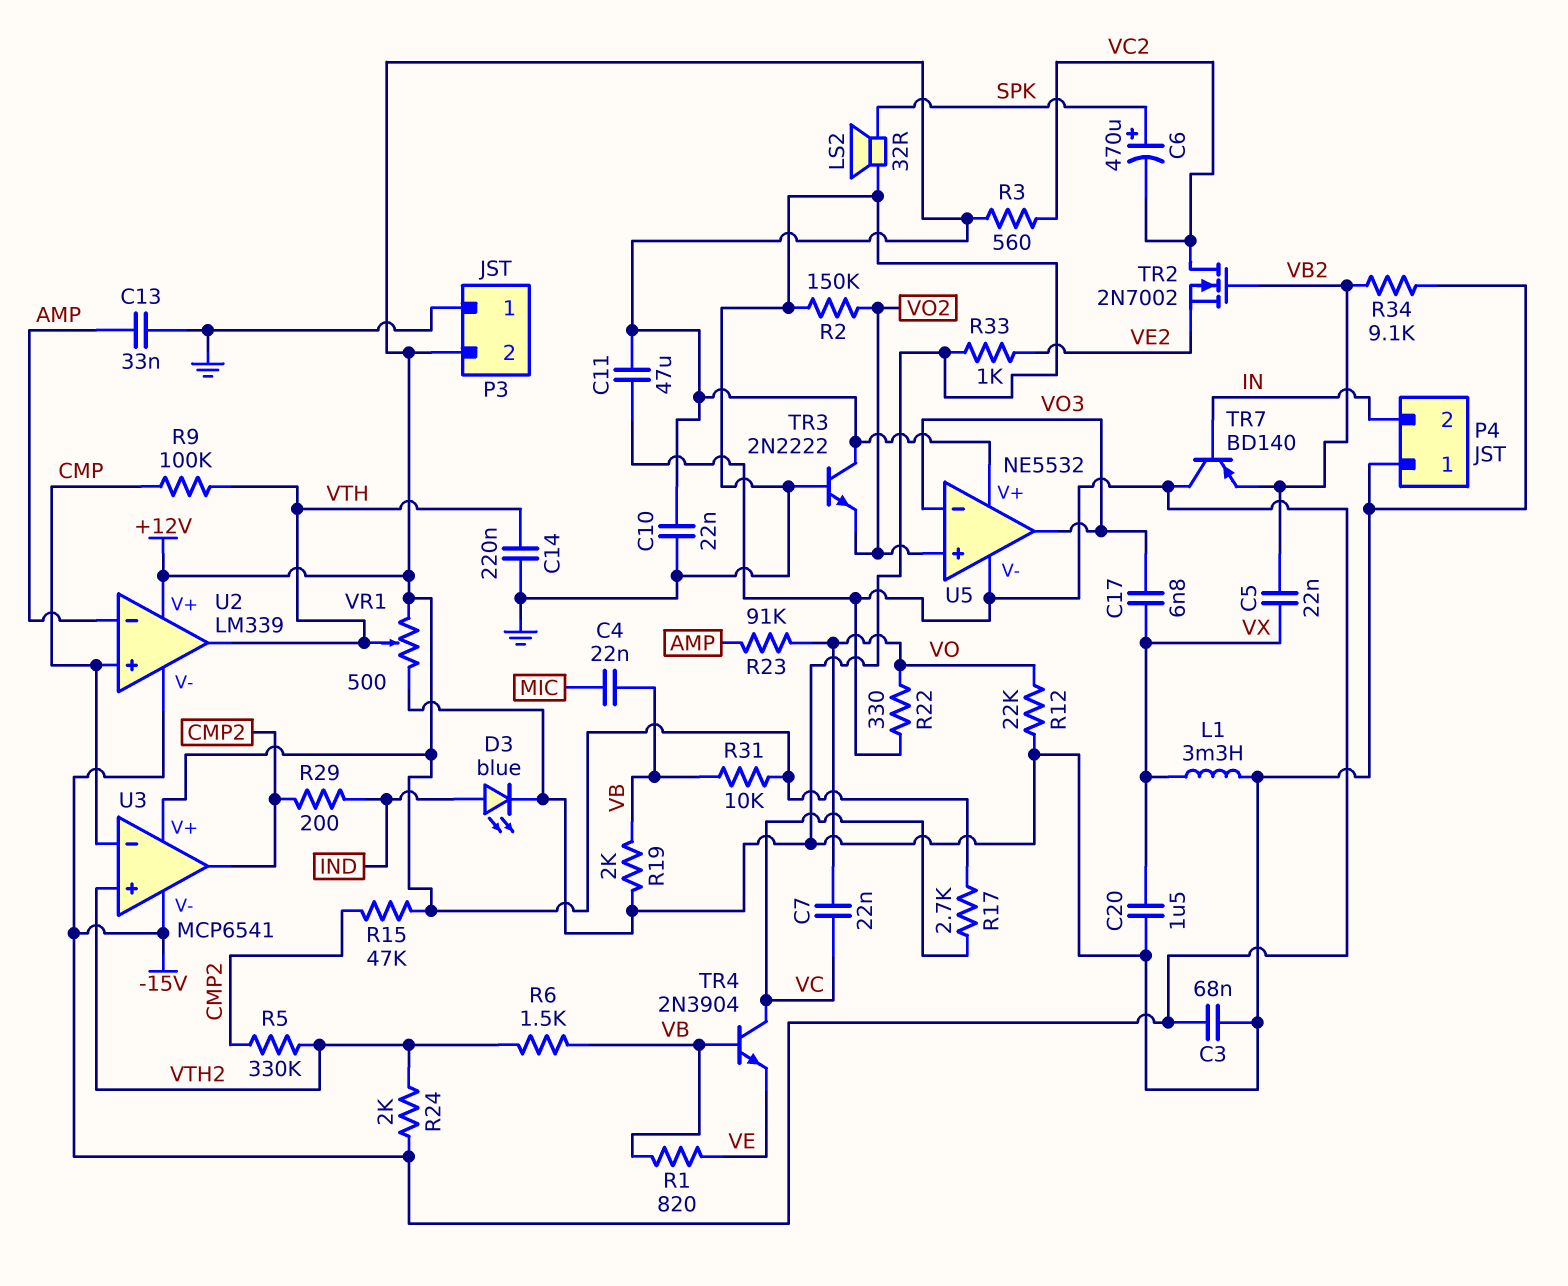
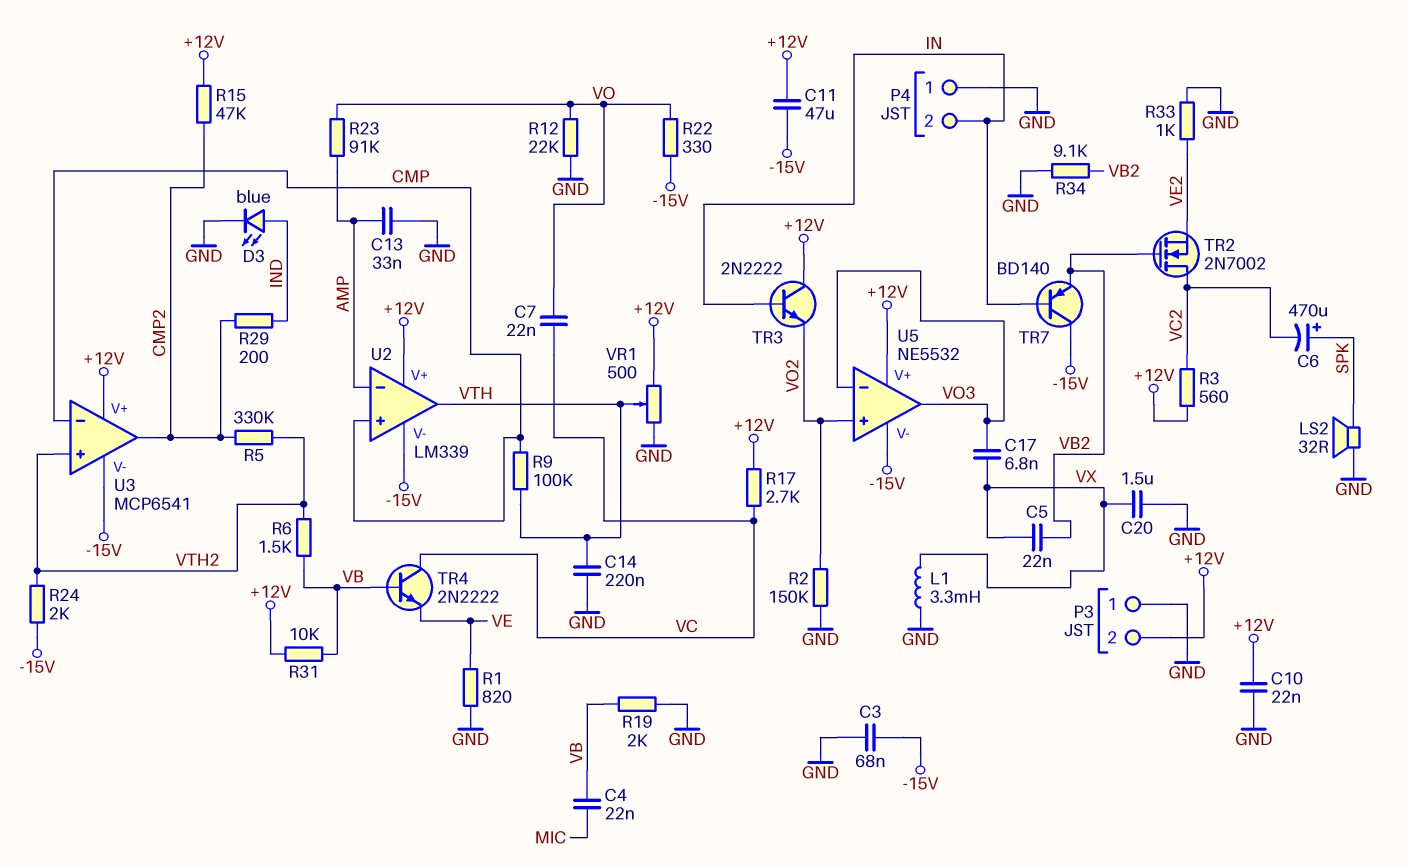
R1: 820 (VB, VE) -> 820 (GND, VE)
TR3: NPN 2N2222 (B GND, C +12V, E VO2) -> NPN 2N2222 (B IN, C +12V, E VO2)
TR4: NPN 2N3904 (B VB, C VC, E VE) -> NPN 2N2222 (B VB, C VC, E VE)

